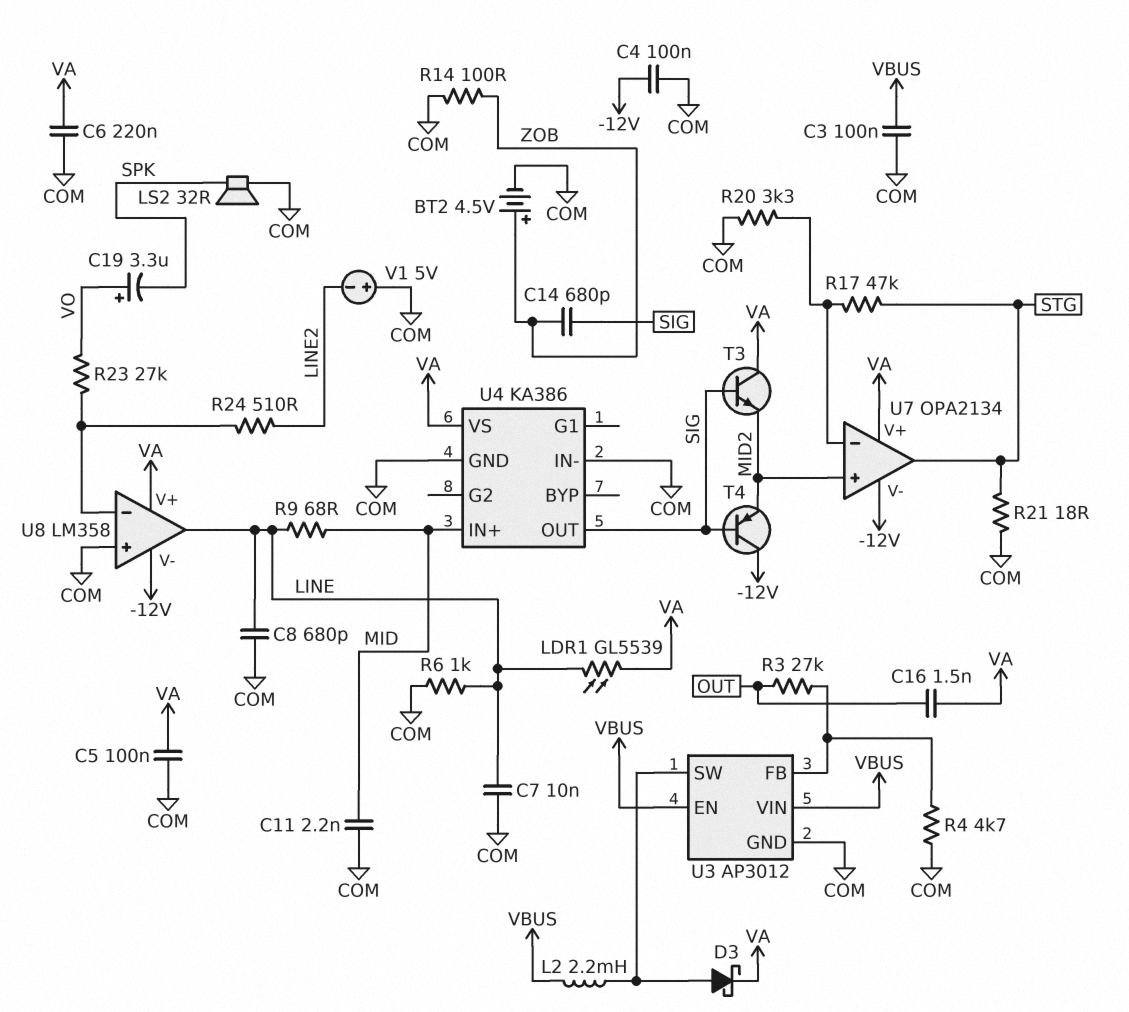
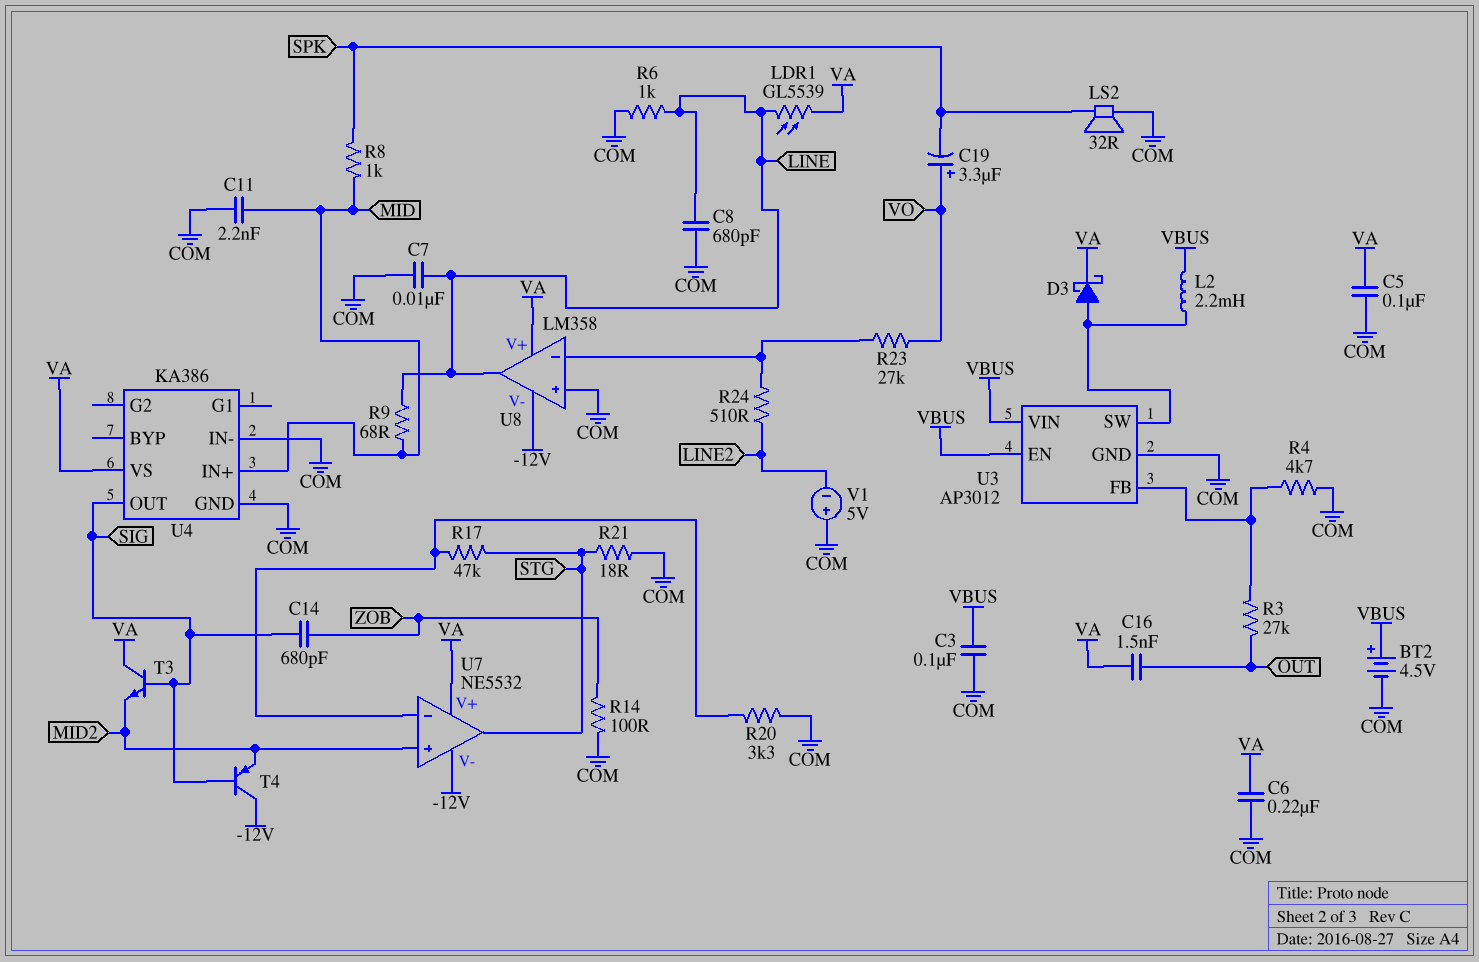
BT2: 4.5V (plus ZOB, minus COM) -> 4.5V (plus VBUS, minus COM)
C4: 100nF (-12V, COM) -> none
R8: none -> 1k (MID, SPK)
U7: OPA2134 -> NE5532

